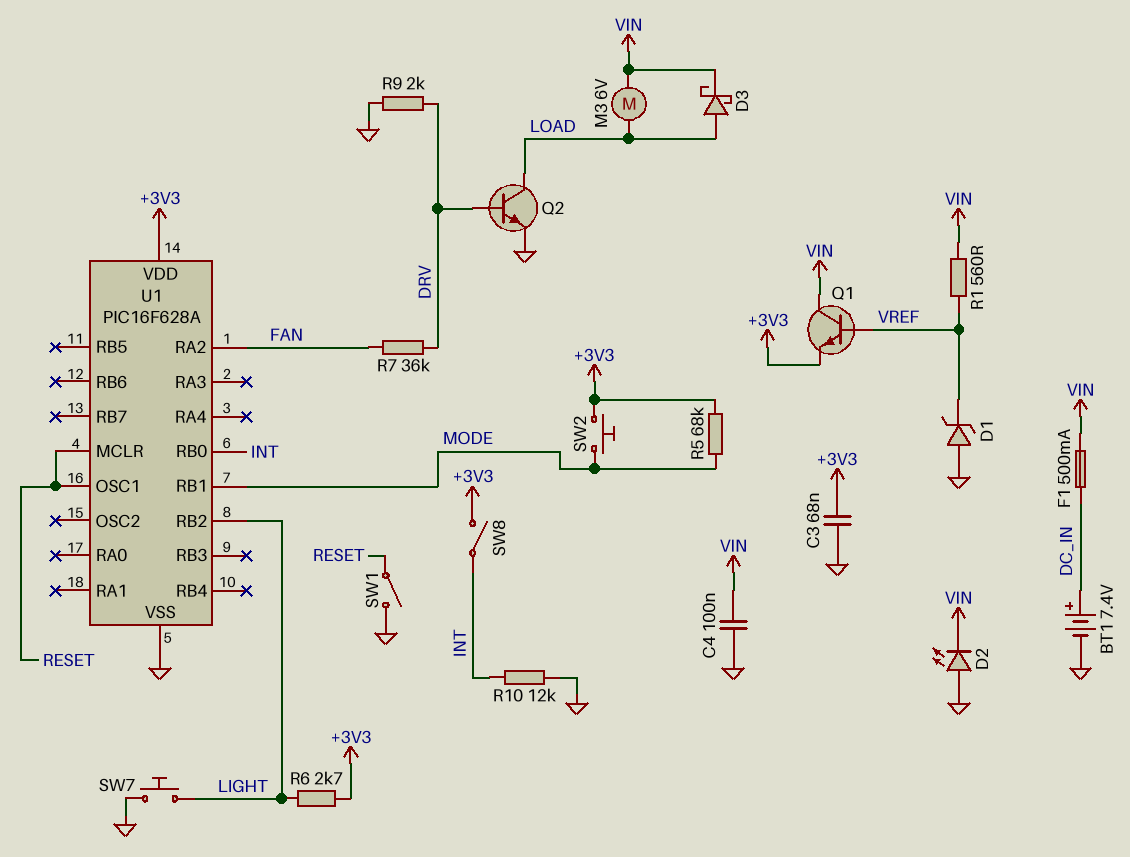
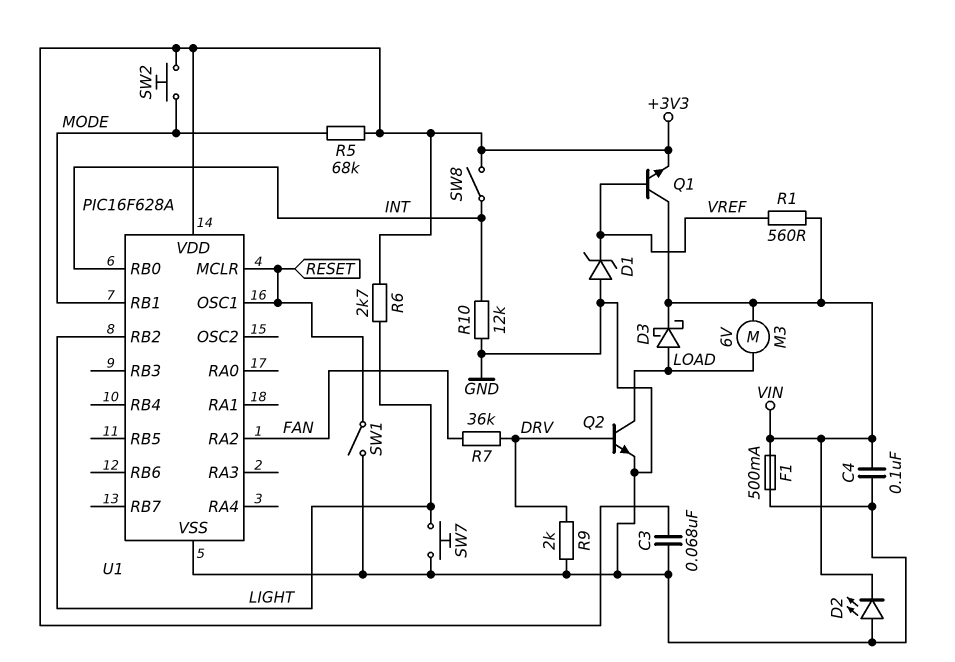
BT1: 7.4V (plus DC_IN, minus GND) -> none
F1: 500mA (DC_IN, VIN) -> 500mA (GND, VIN)

